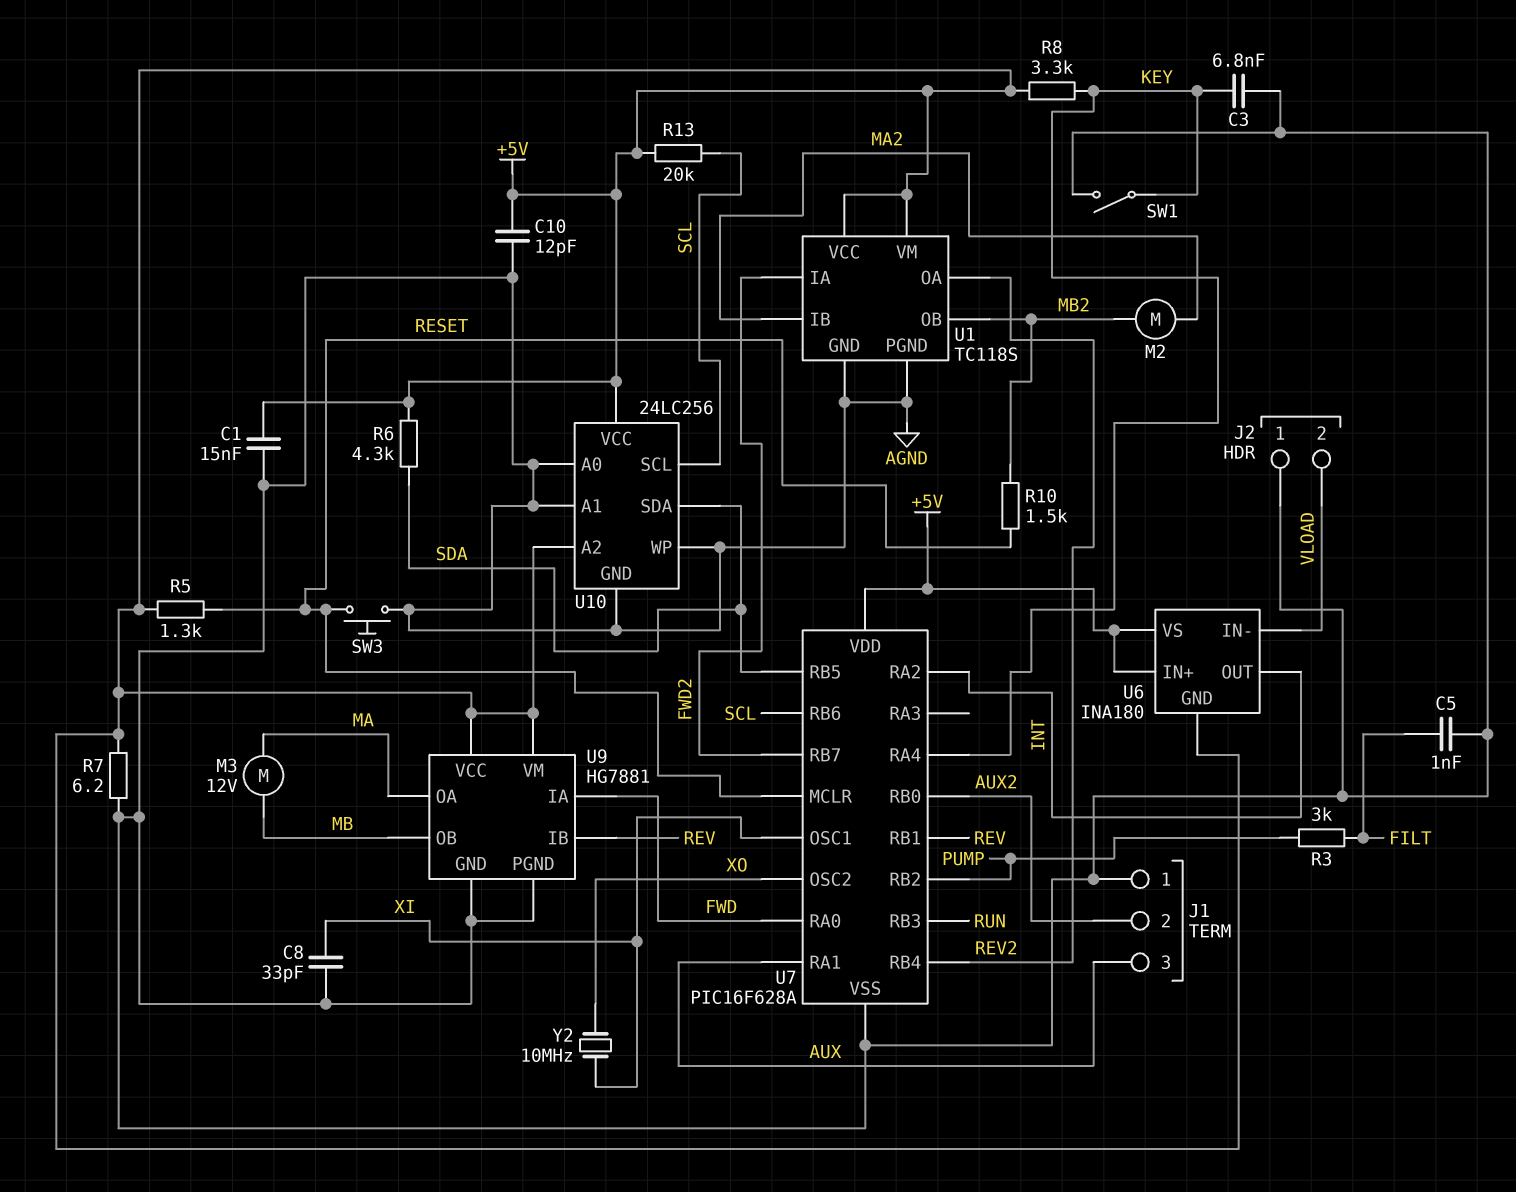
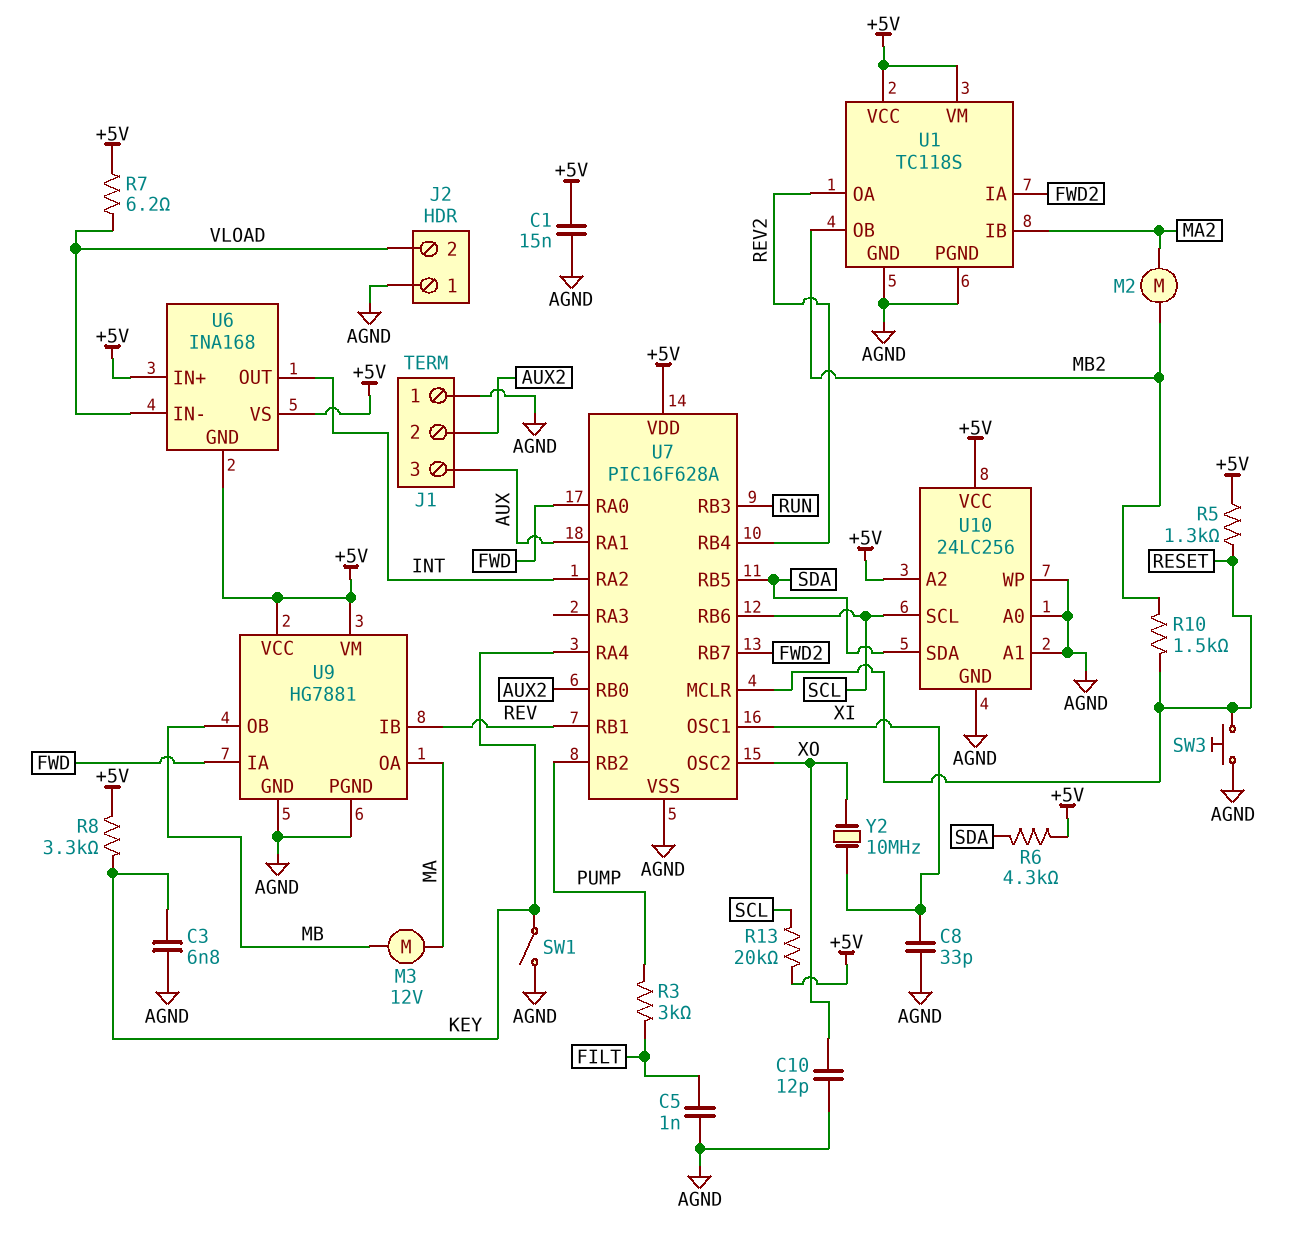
C10: 12pF (+5V, AGND) -> 12pF (AGND, XO)
R7: 6.2 (+5V, AGND) -> 6.2 (+5V, VLOAD)
U6: INA180 -> INA168

